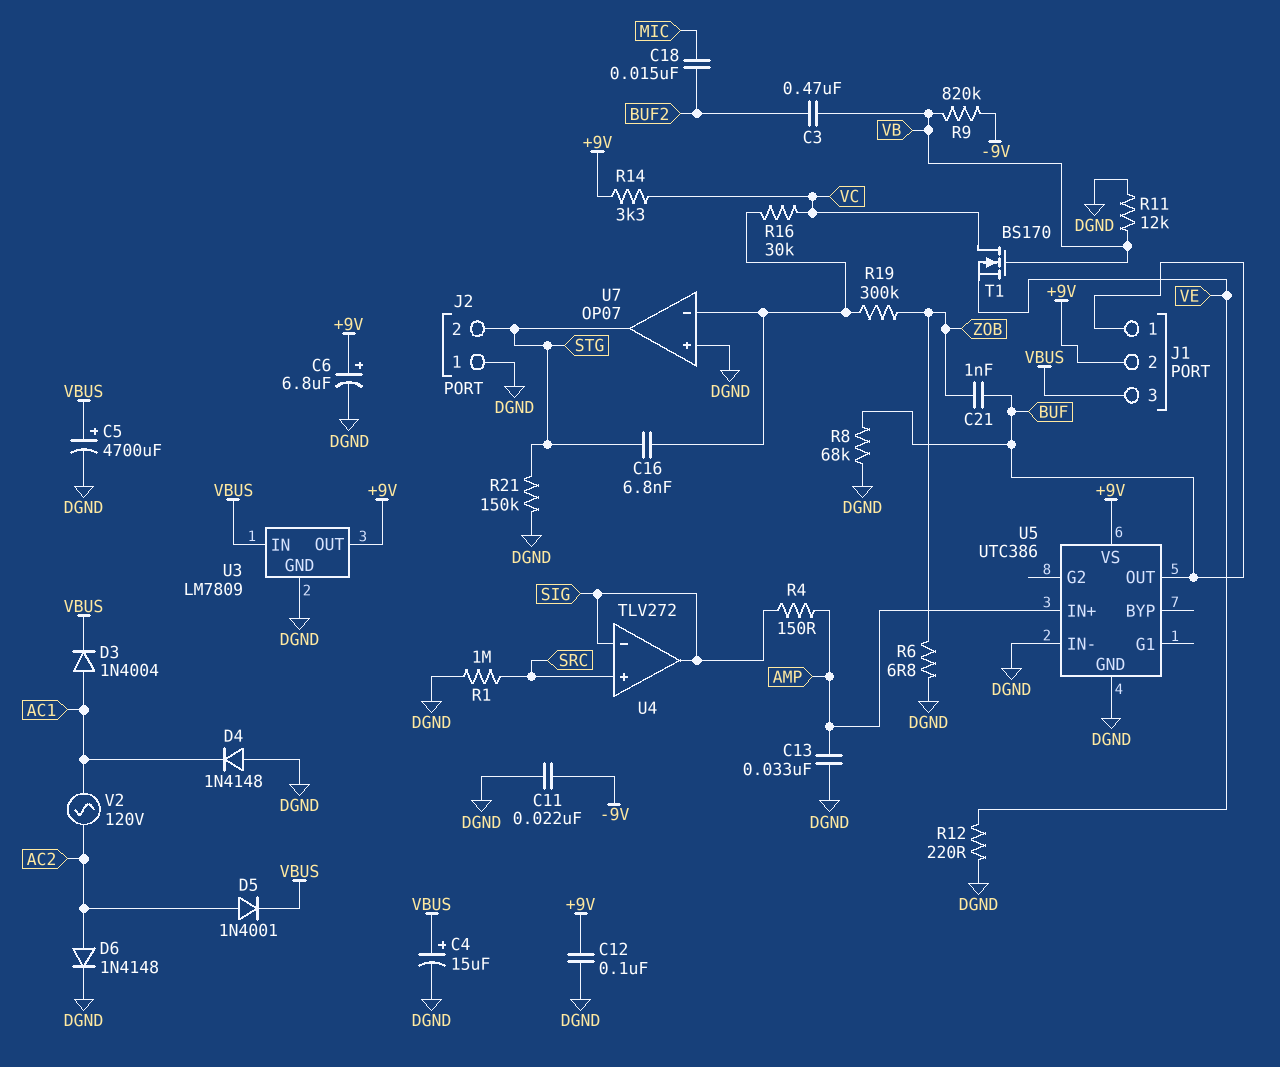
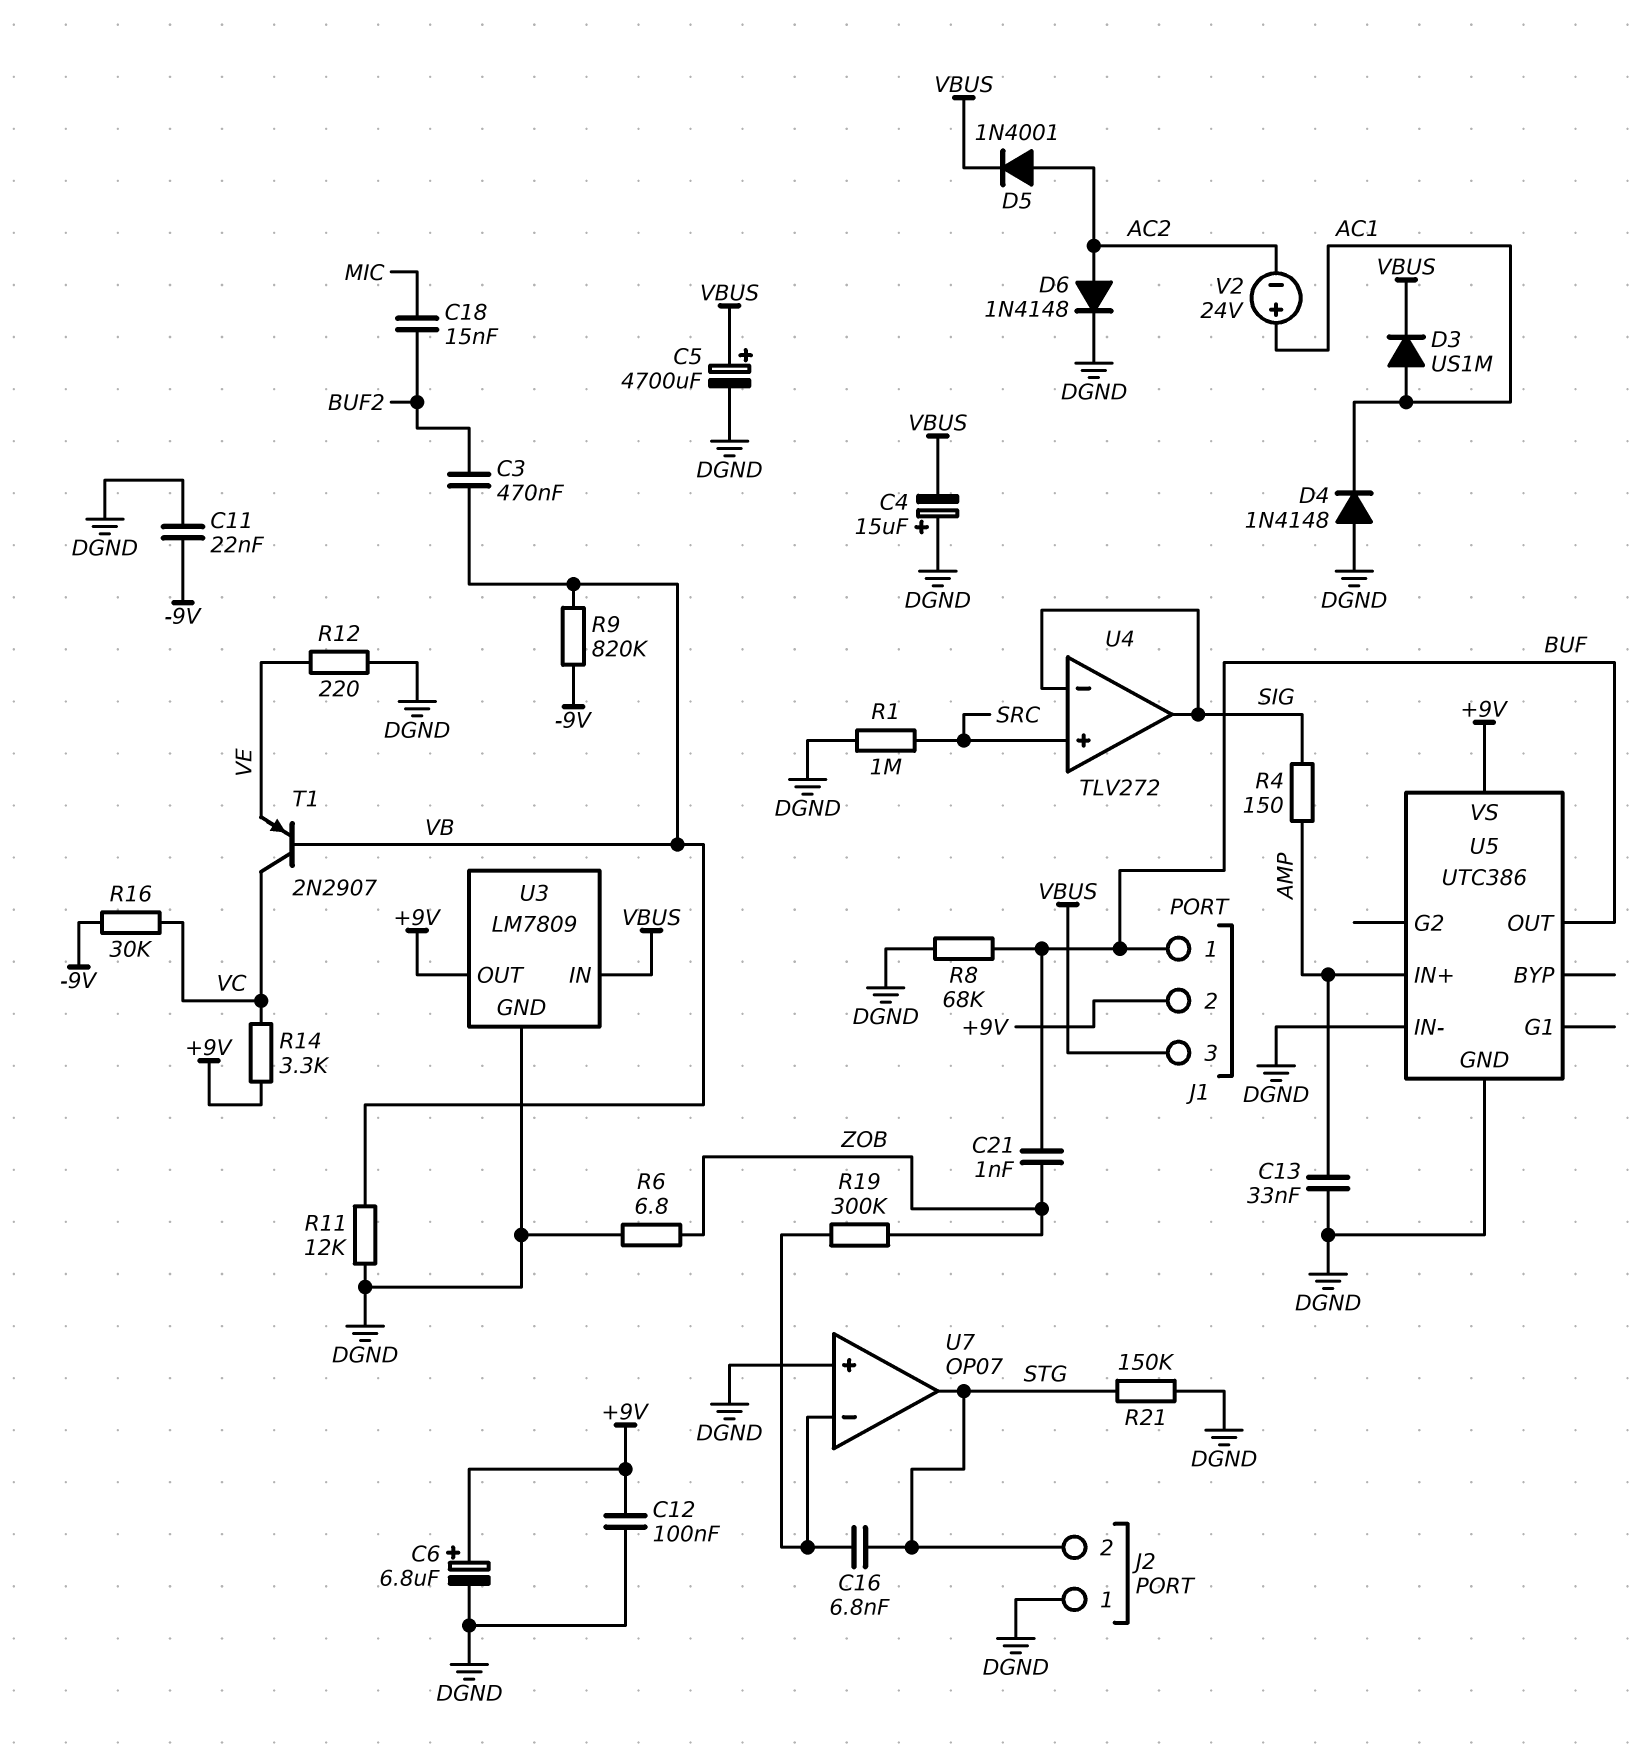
C4: 15uF (plus VBUS, minus DGND) -> 15uF (plus DGND, minus VBUS)
D3: diode 1N4004 (A AC1, K VBUS) -> diode US1M (A AC1, K VBUS)
R16: 30k (U7/in-, VC) -> 30k (-9V, VC)
T1: NMOS BS170 (G VB, D VC, S VE) -> PNP 2N2907 (B VB, C VC, E VE)
V2: AC 120V (AC1, AC2) -> 24V (plus AC1, minus AC2)

